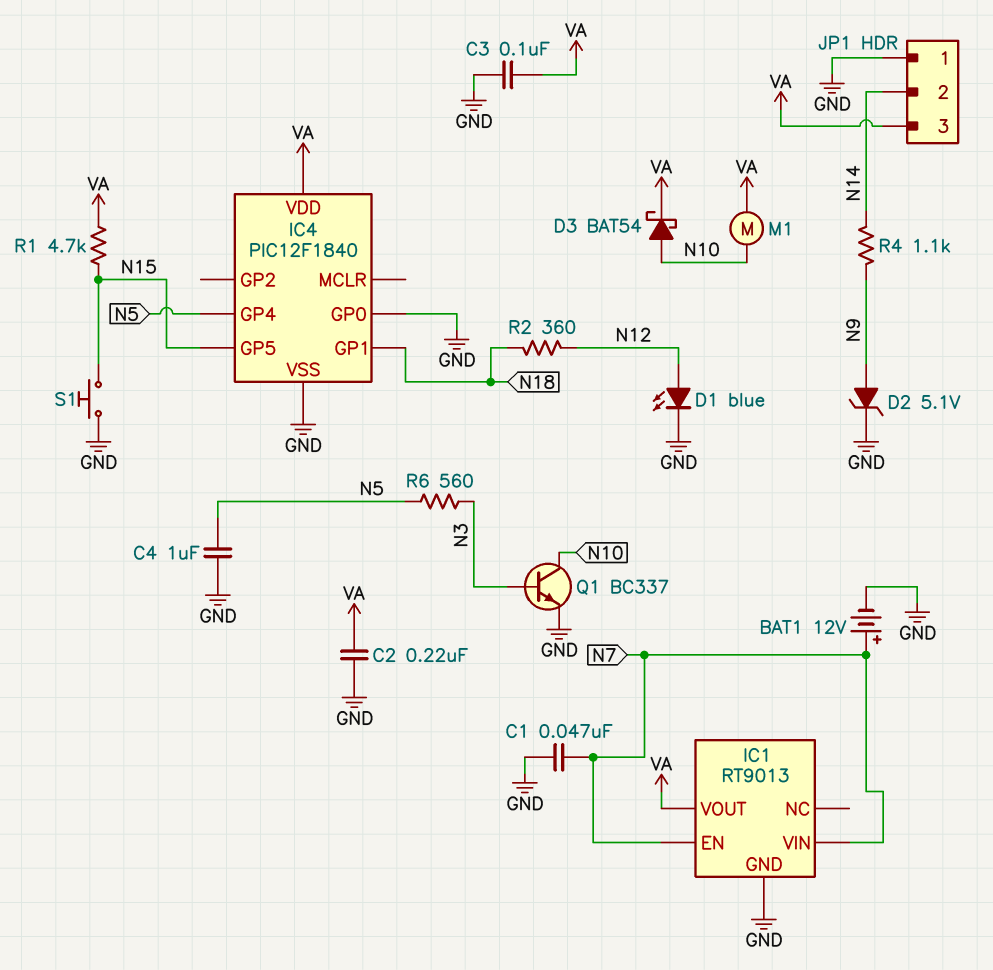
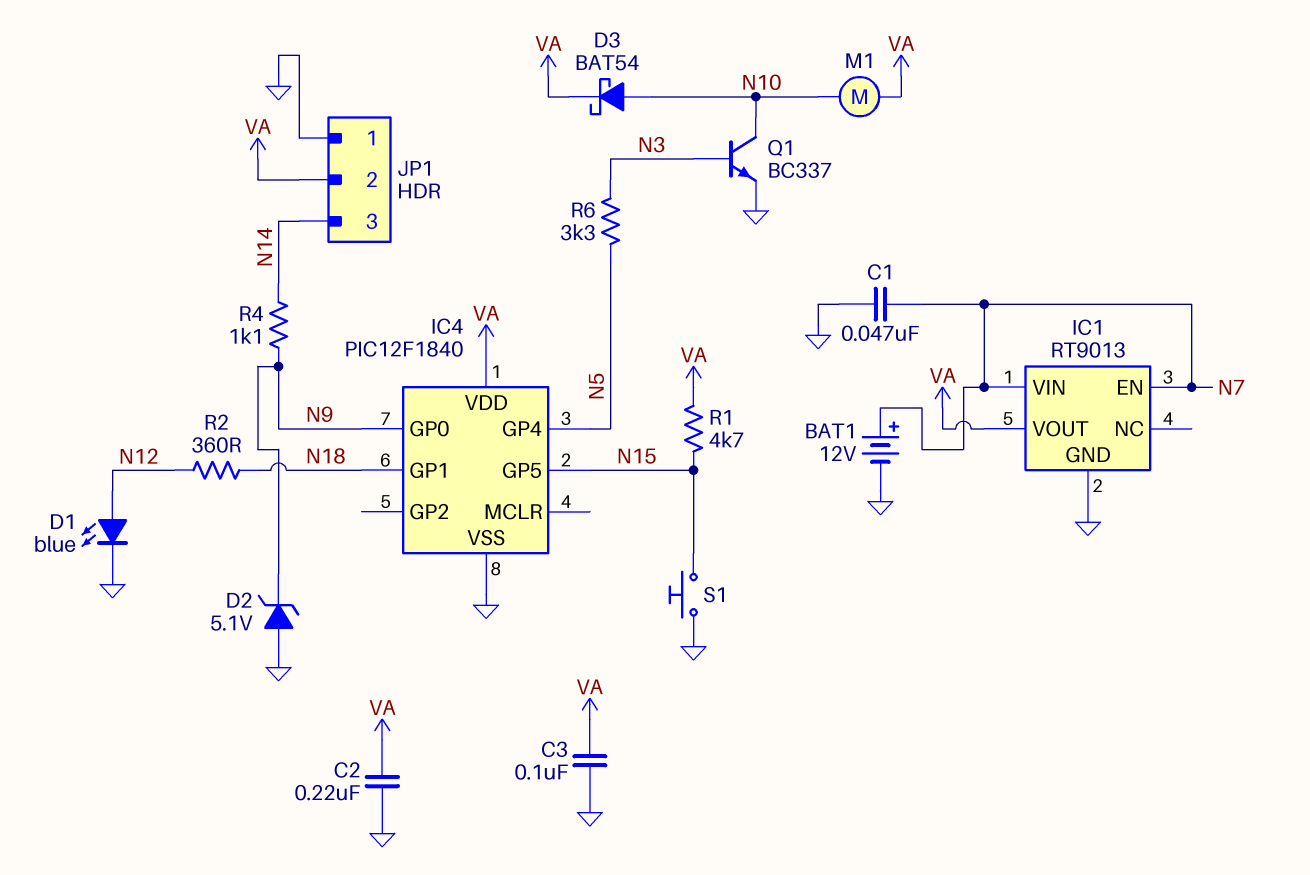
C4: 1uF (GND, N5) -> none
D2: zener 5.1V (A N9, K GND) -> zener 5.1V (A GND, K N9)
IC4 pin GP0: GND -> N9
JP1 pin 2: N14 -> VA
JP1 pin 3: VA -> N14
R6: 560 (N3, N5) -> 3.3k (N3, N5)

